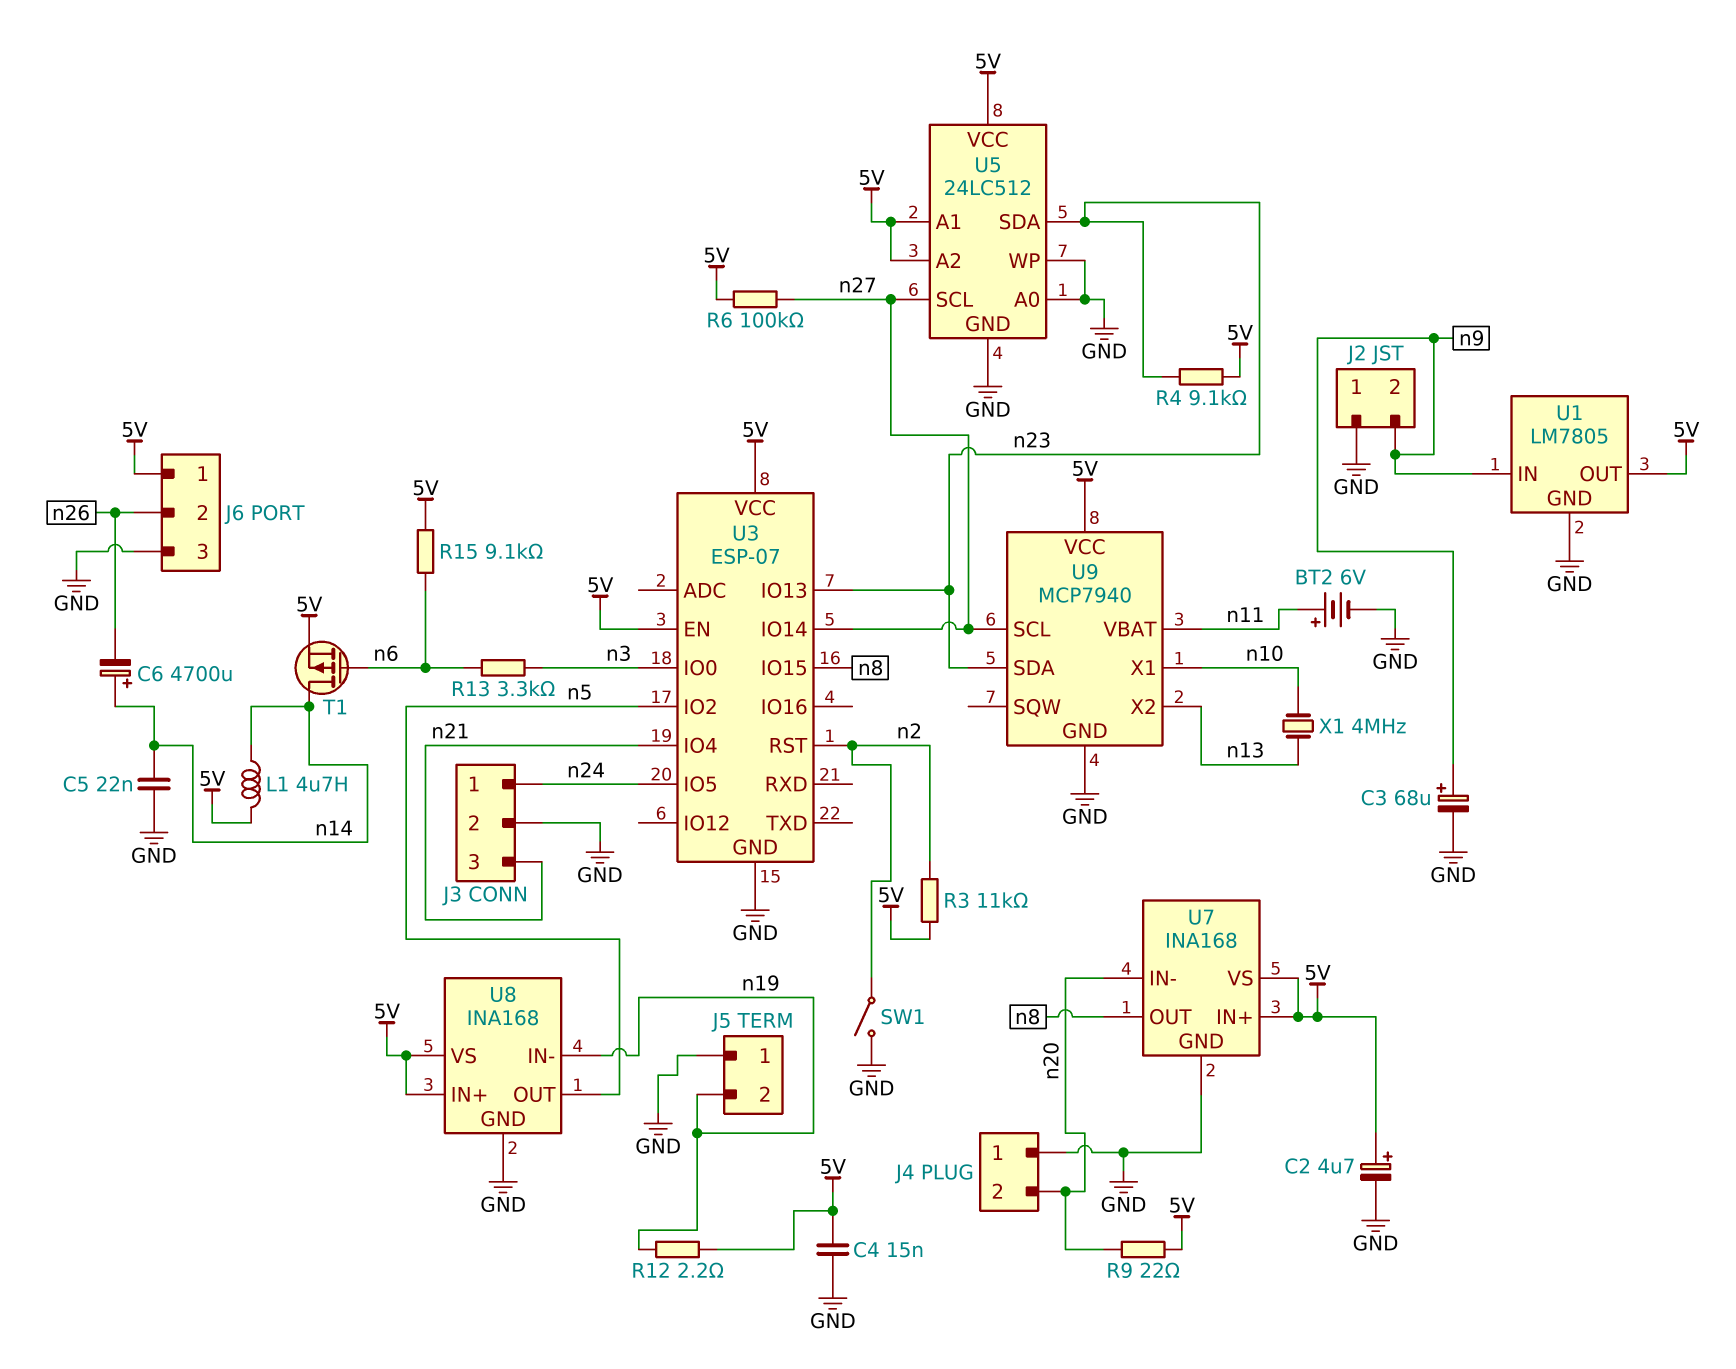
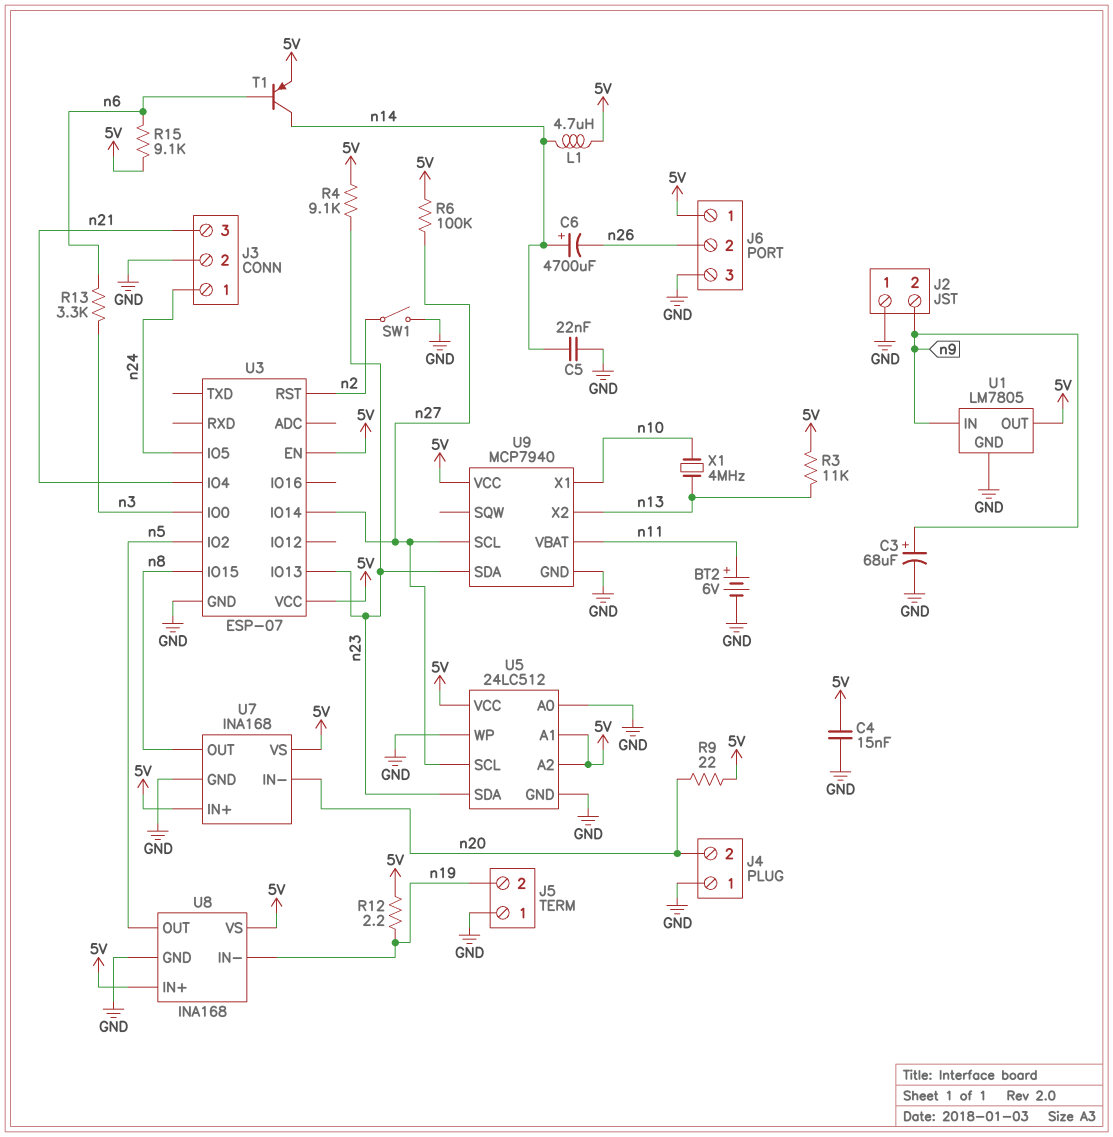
C2: 4.7uF (plus 5V, minus GND) -> none
R3: 11k (5V, n2) -> 11k (5V, n13)
T1: PMOS (G n6, D n14, S 5V) -> PNP (B n6, C n14, E 5V)

